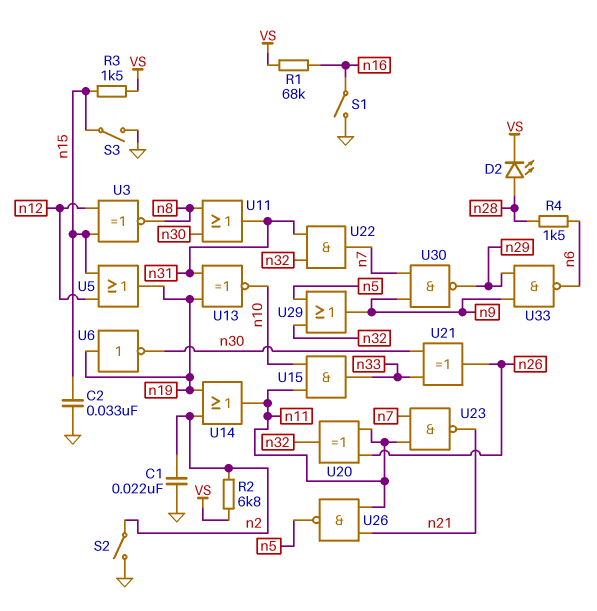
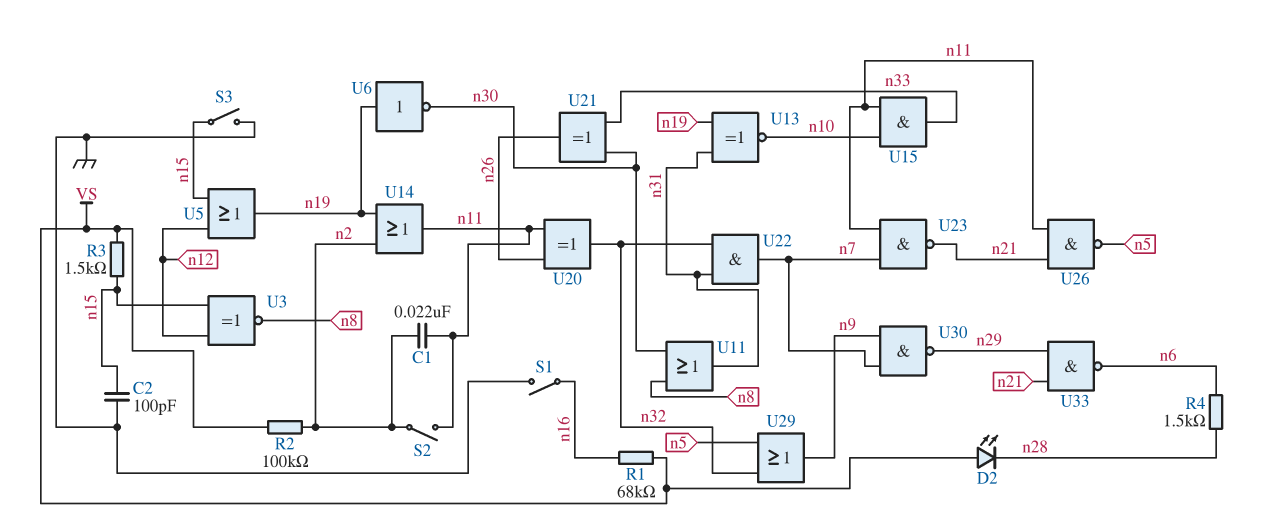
C1: 22nF (GND, n2) -> 22nF (n2, n11)
C2: 33nF (GND, n15) -> 100pF (GND, n15)
D2: LED (A n28, K VS) -> LED (A VS, K n28)
R2: 6.8k (VS, n2) -> 100k (VS, n2)
S2: switch (GND, n2) -> switch (n2, n11)
U33: NAND (in n9, in n29, out n6) -> NAND (in n21, in n29, out n6)

